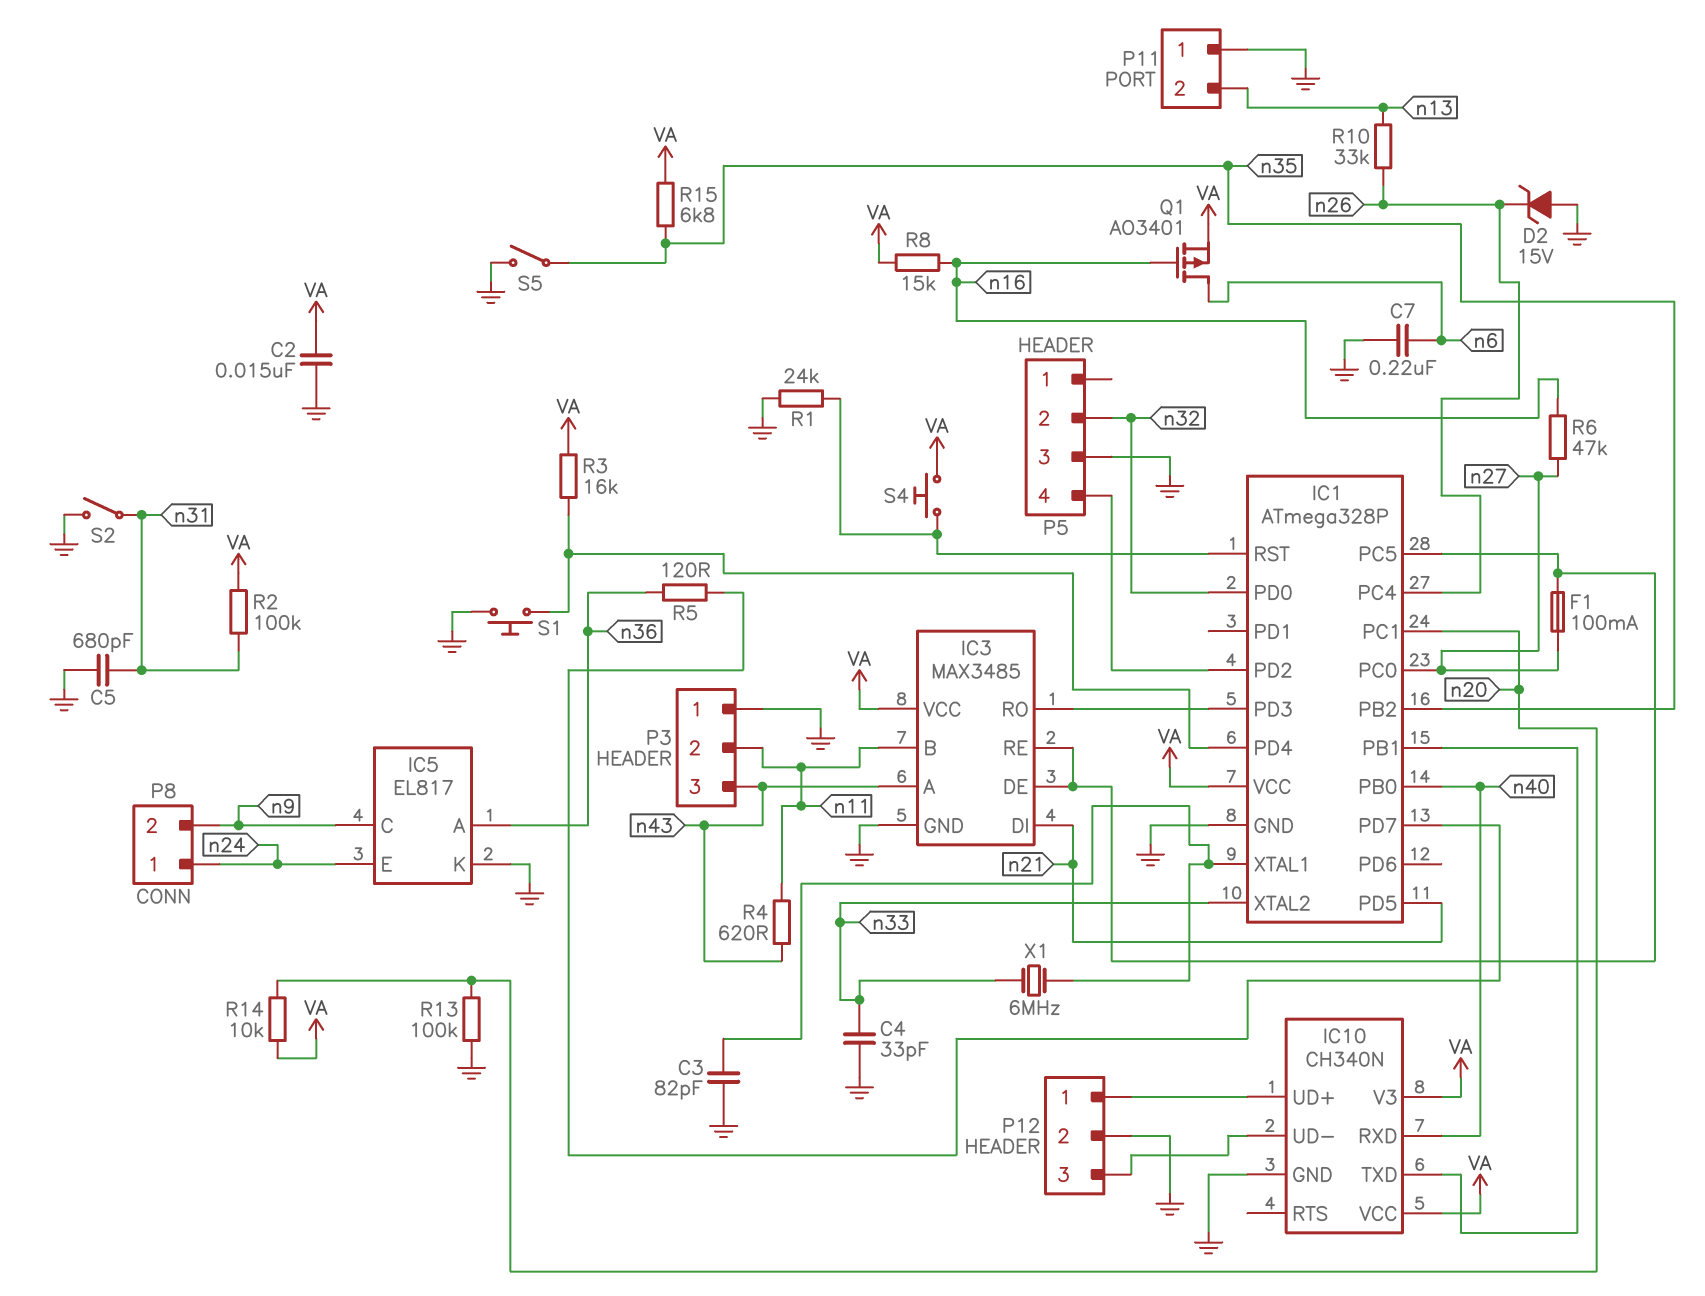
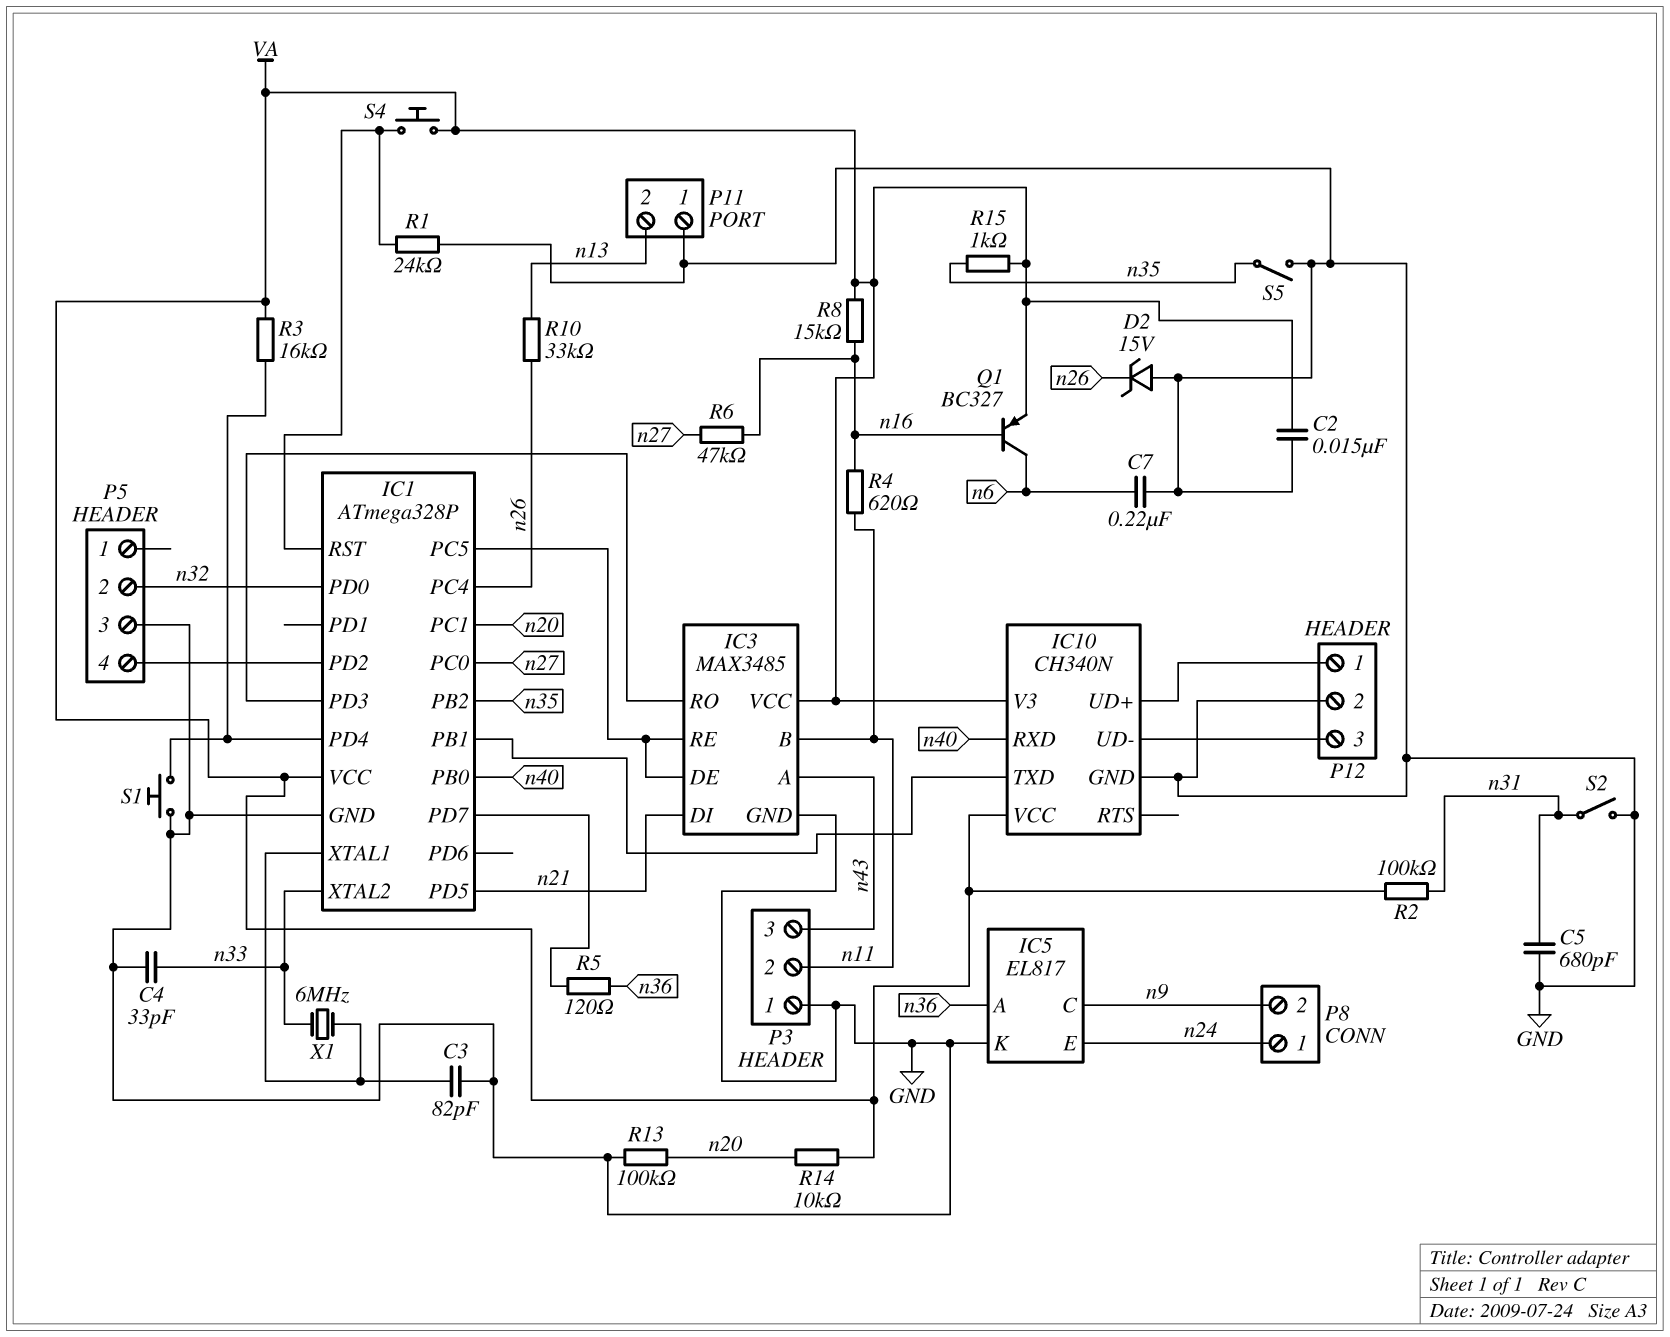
F1: 100mA (IC1/PC5, n27) -> none
Q1: PMOS AO3401 (G n16, D n6, S VA) -> PNP BC327 (B n16, C n6, E VA)
R4: 620 (n11, n43) -> 620 (n11, n16)
R15: 6.8k (VA, n35) -> 1k (VA, n35)

